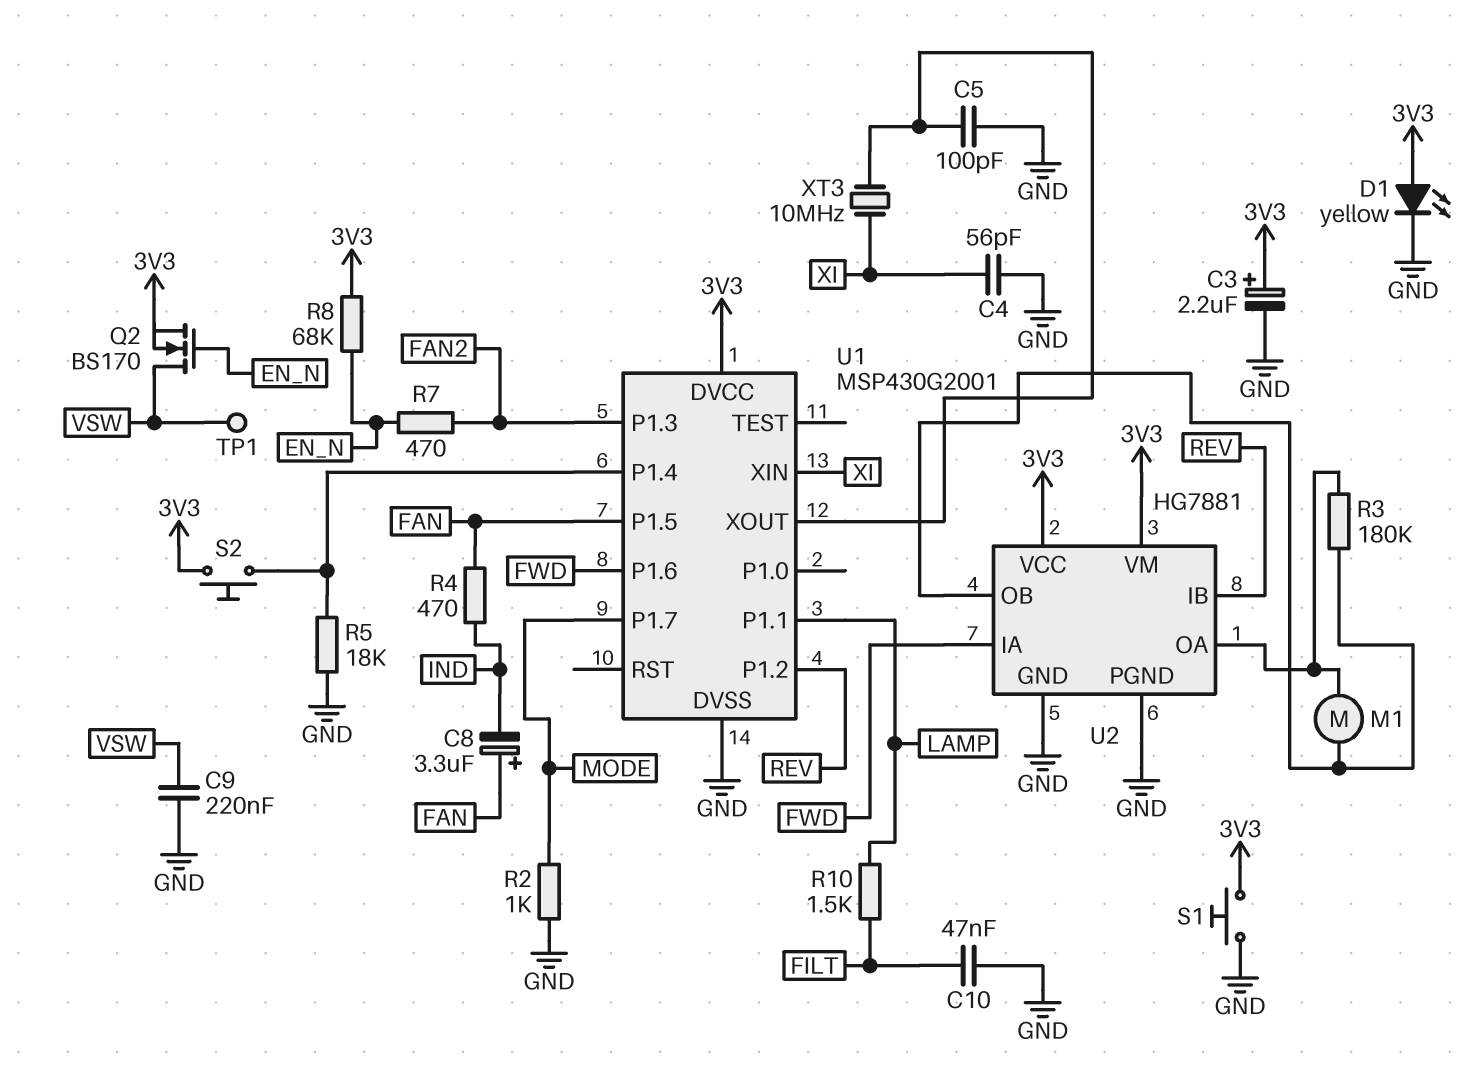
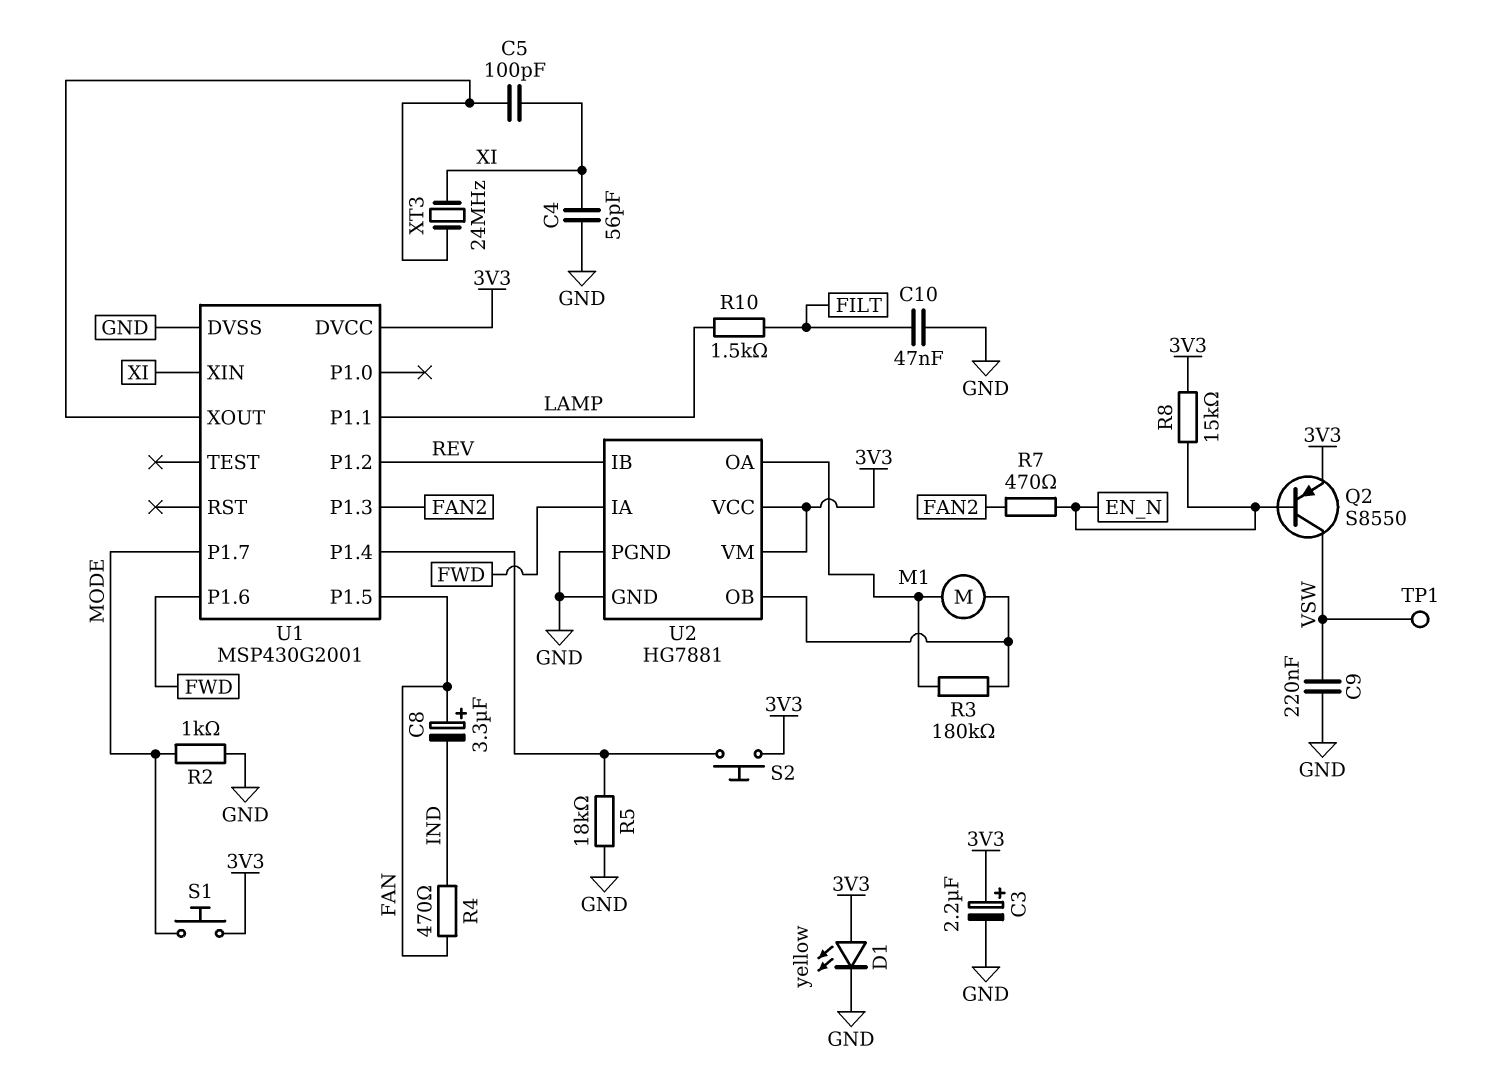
C5: 100pF (GND, U1/XOUT) -> 100pF (U1/XOUT, XI)
Q2: NMOS BS170 (G EN_N, D VSW, S 3V3) -> PNP S8550 (B EN_N, C VSW, E 3V3)
R8: 68k (3V3, EN_N) -> 15k (3V3, EN_N)
S1: button (3V3, GND) -> button (3V3, MODE)
XT3: 10MHz (U1/XOUT, XI) -> 24MHz (U1/XOUT, XI)

